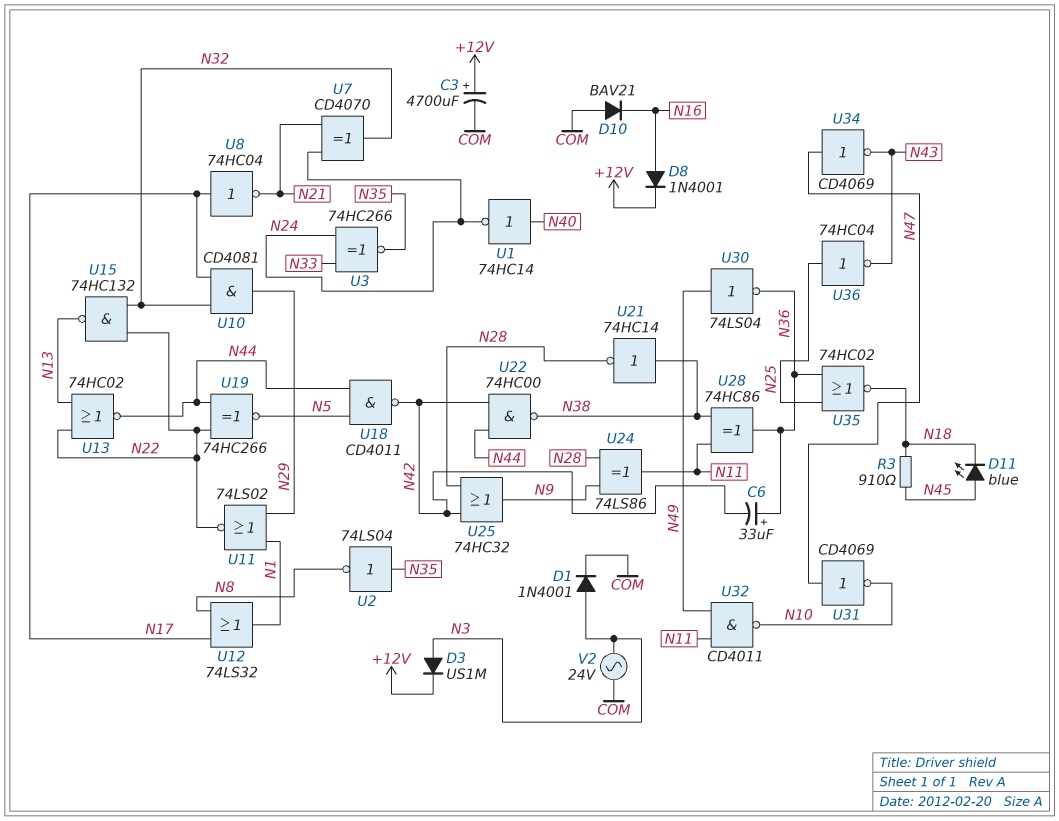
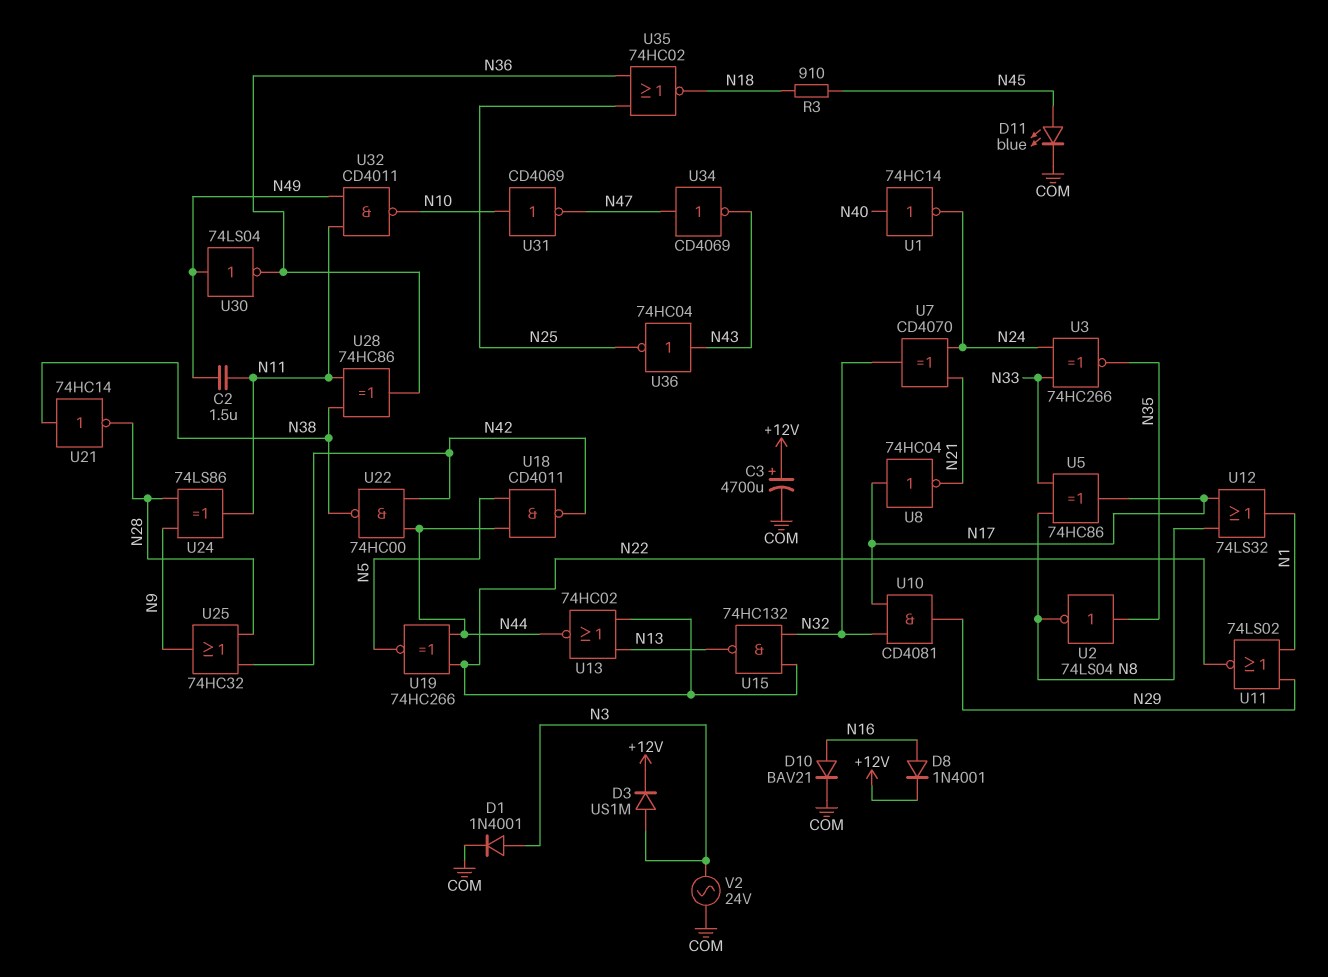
C2: none -> 1.5uF (N11, N49)
C6: 33uF (plus N36, minus N42) -> none
D10: diode BAV21 (A COM, K N16) -> diode BAV21 (A N16, K COM)
D11: LED blue (A N45, K N18) -> LED blue (A N45, K COM)
U5: none -> XOR 74HC86 (in N8, in N33, out N17)
U31: NOT CD4069 (in N47, out N10) -> NOT CD4069 (in N10, out N47)
U36: NOT 74HC04 (in N25, out N43) -> NOT 74HC04 (in N43, out N25)

